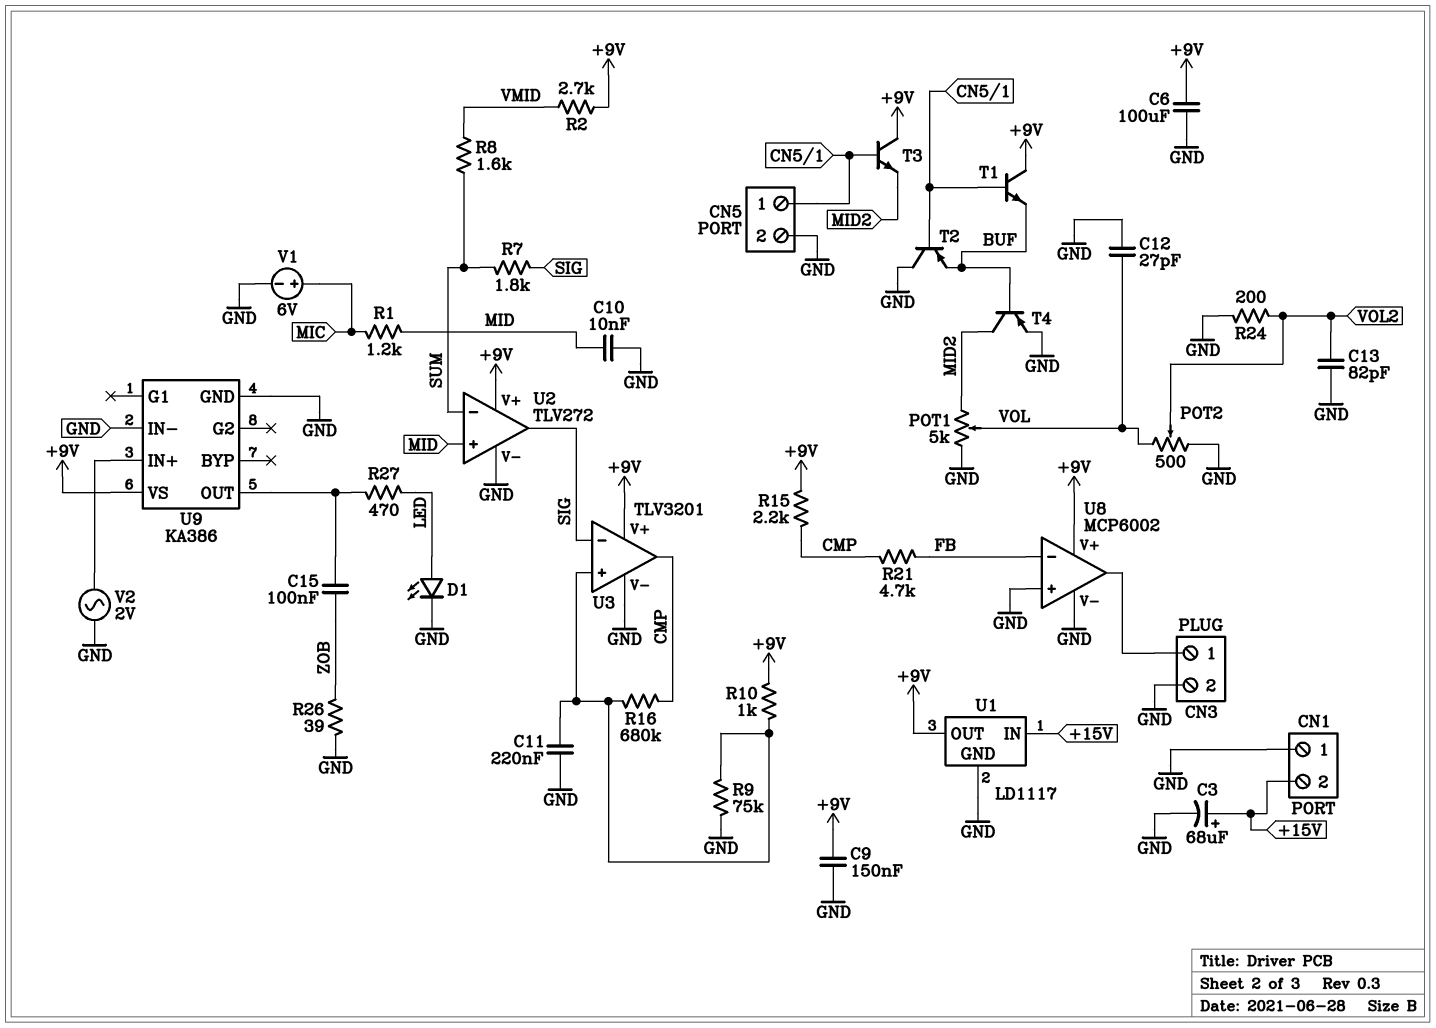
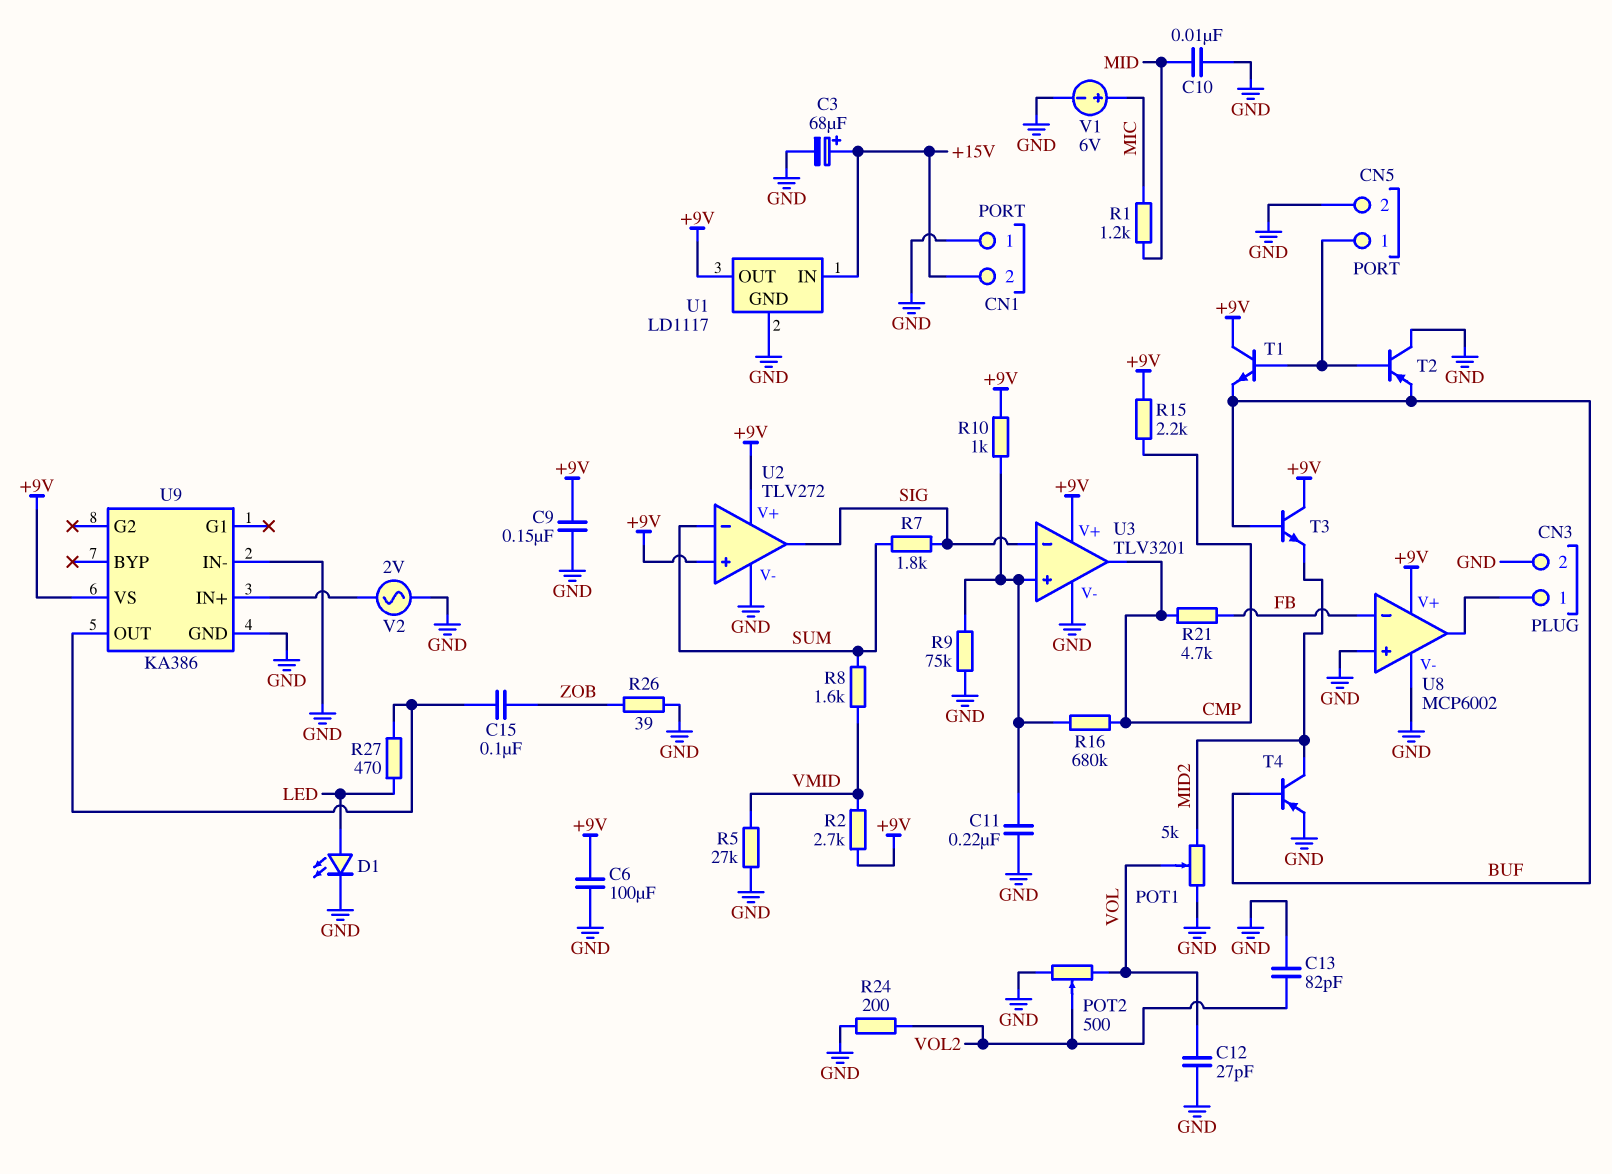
R5: none -> 27k (GND, VMID)
T3: NPN (B CN5/1, C +9V, E MID2) -> NPN (B BUF, C +9V, E MID2)
U2 pin in+: MID -> +9V

